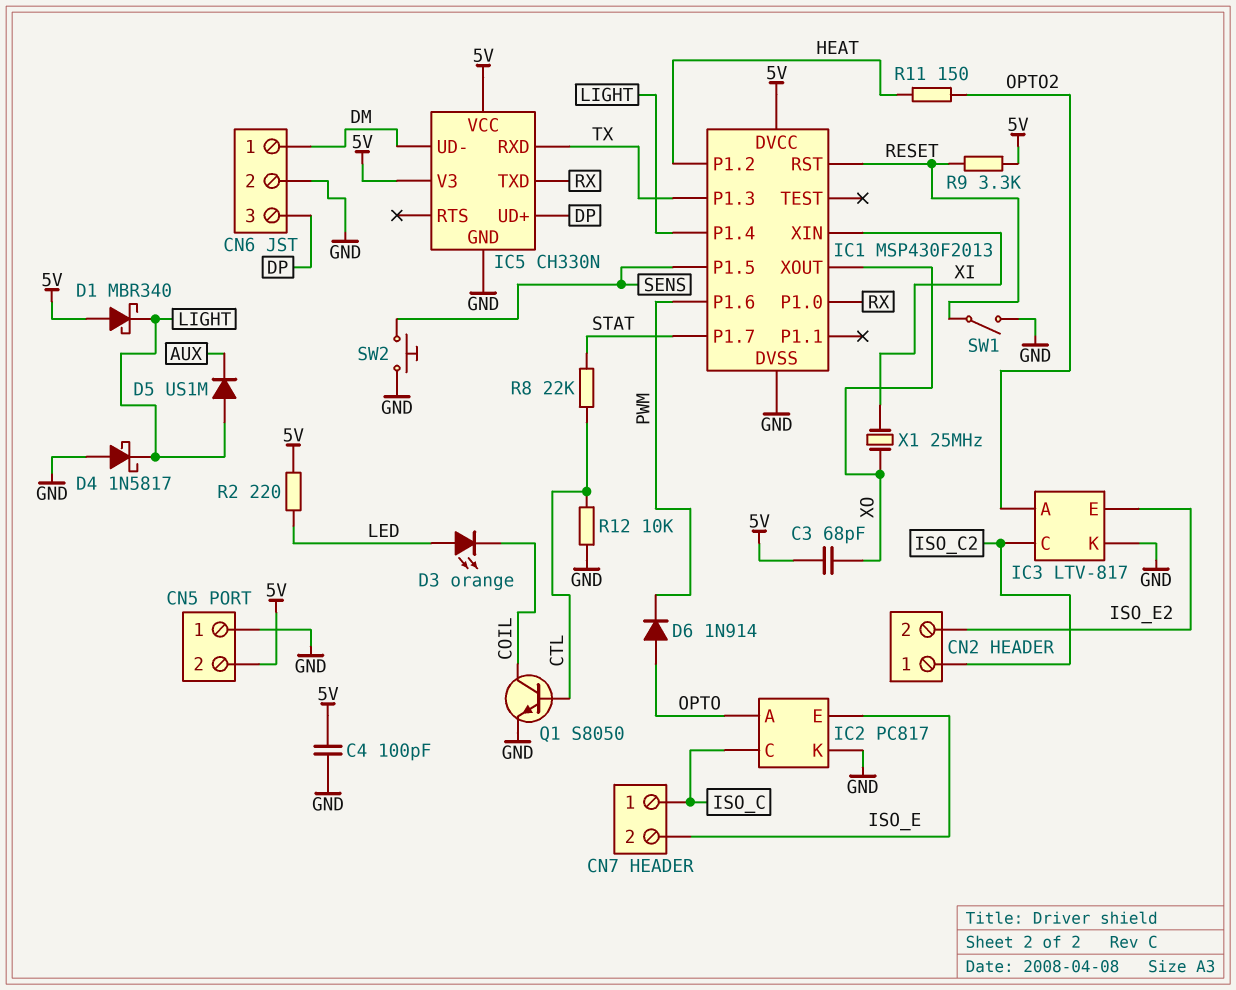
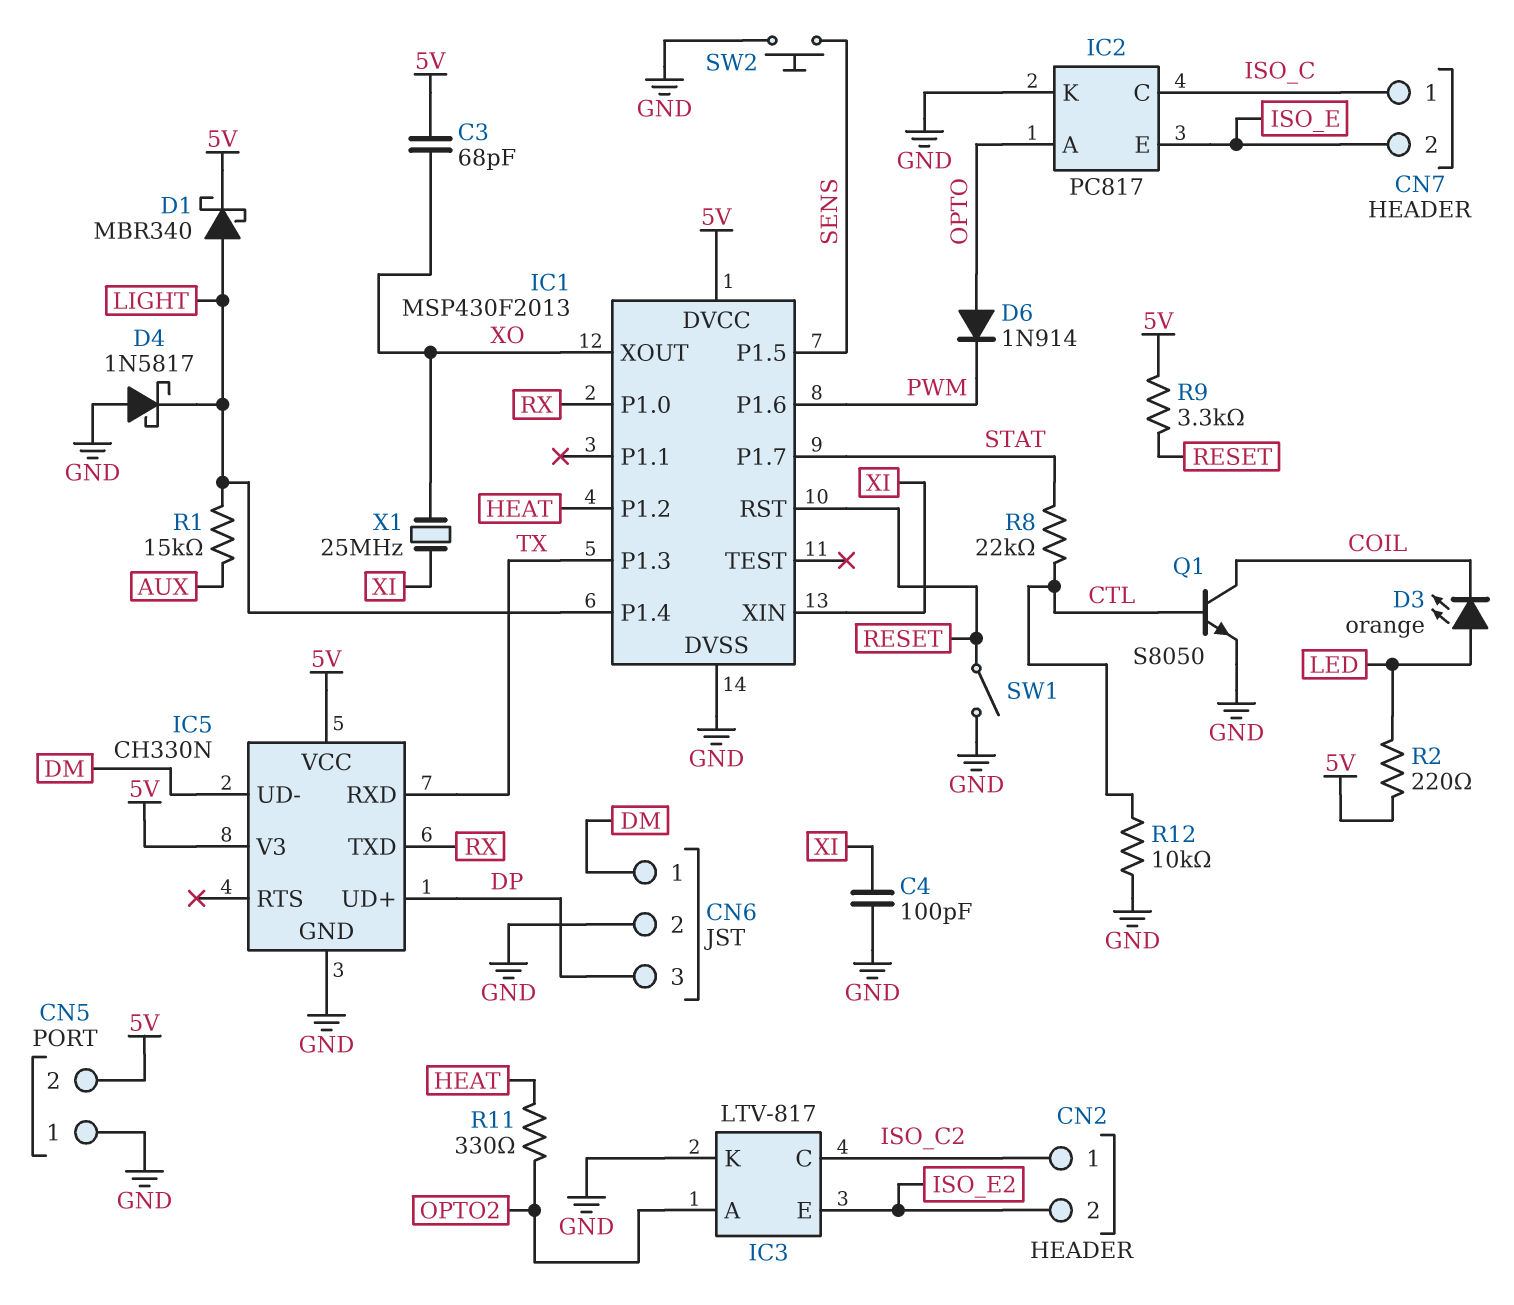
C4: 100pF (5V, GND) -> 100pF (GND, XI)
D1: schottky MBR340 (A 5V, K LIGHT) -> schottky MBR340 (A LIGHT, K 5V)
D5: diode US1M (A LIGHT, K AUX) -> none
R1: none -> 15k (AUX, LIGHT)
R11: 150 (HEAT, OPTO2) -> 330 (HEAT, OPTO2)

